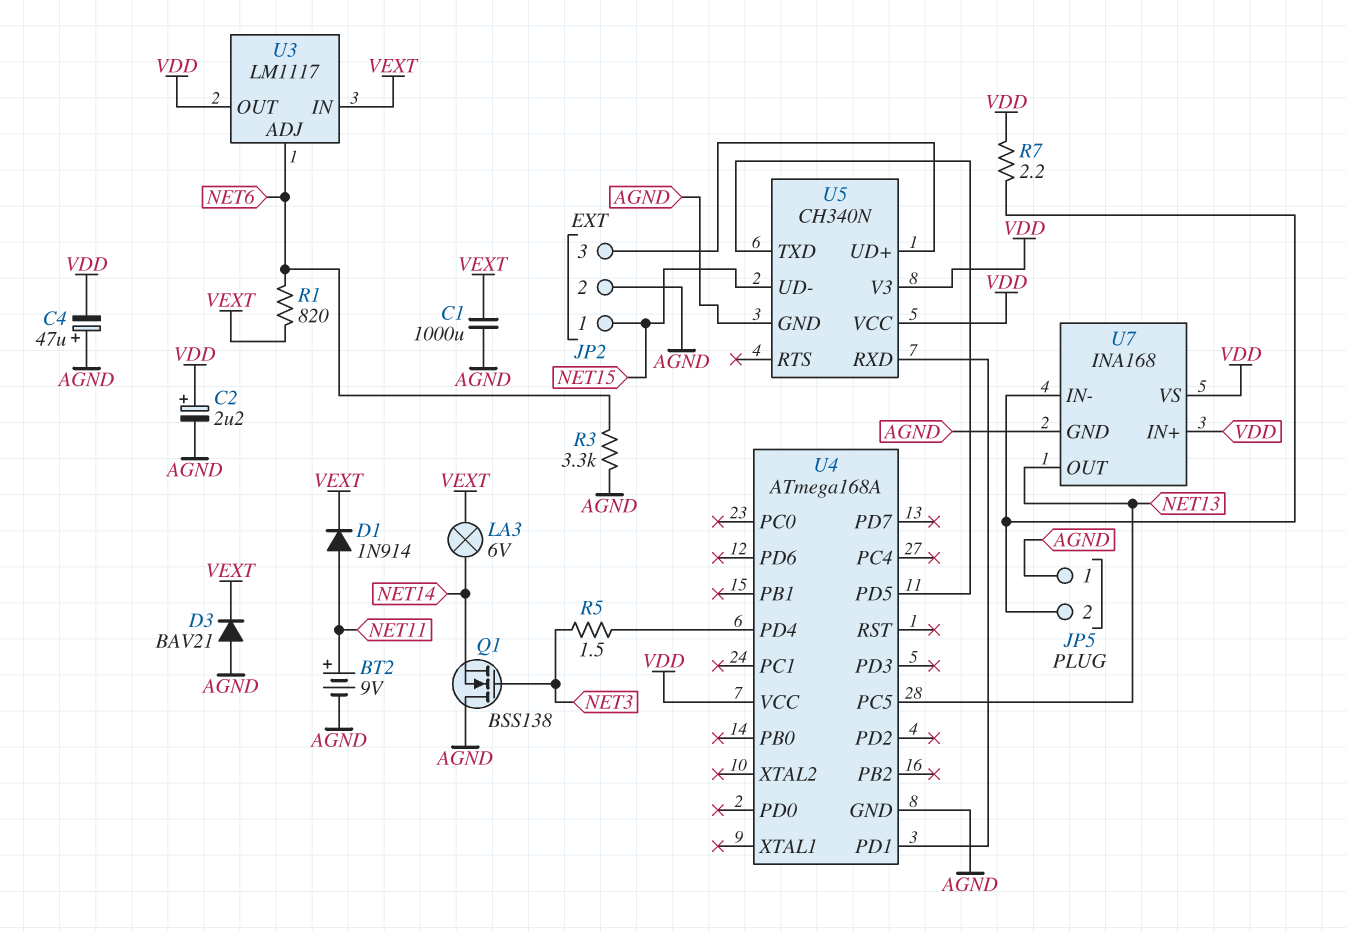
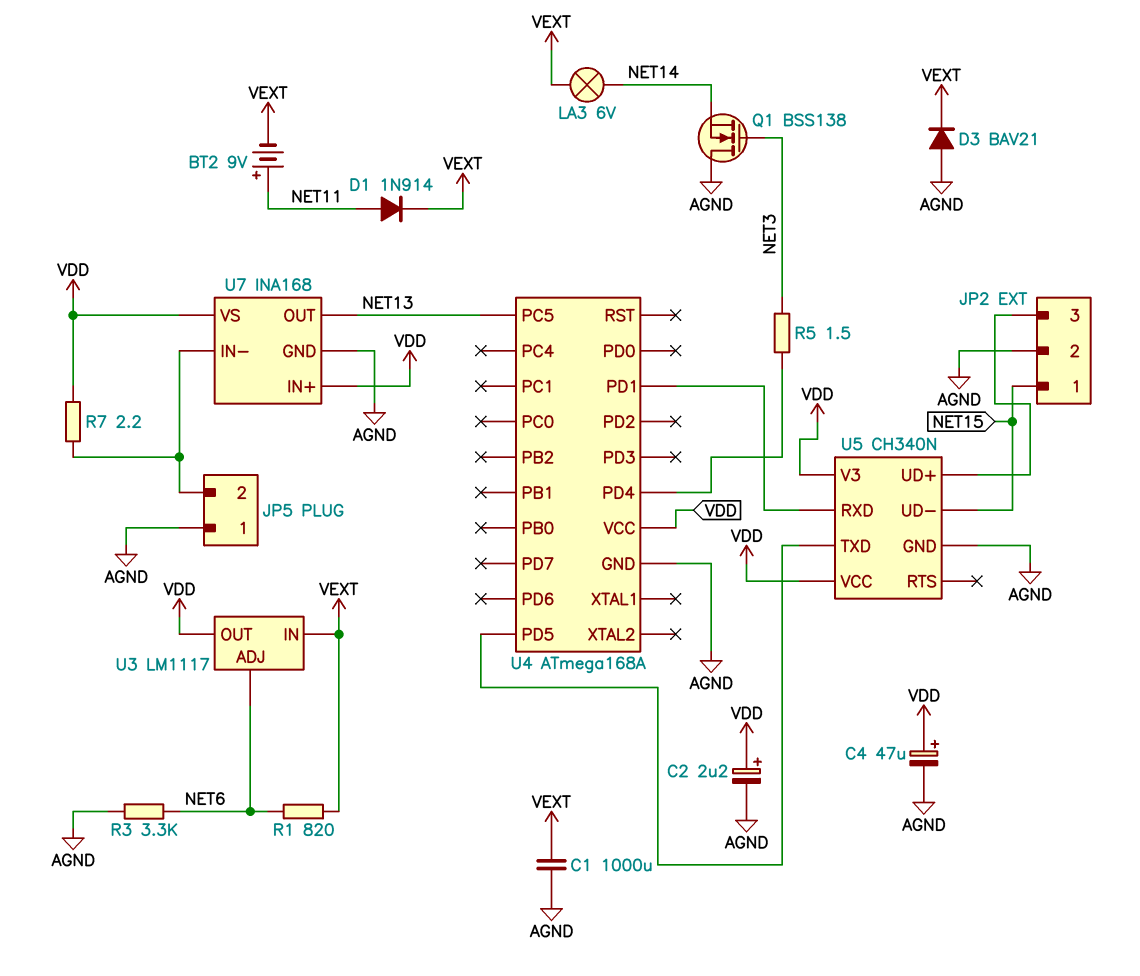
BT2: 9V (plus NET11, minus AGND) -> 9V (plus NET11, minus VEXT)
C4: 47uF (plus AGND, minus VDD) -> 47uF (plus VDD, minus AGND)

